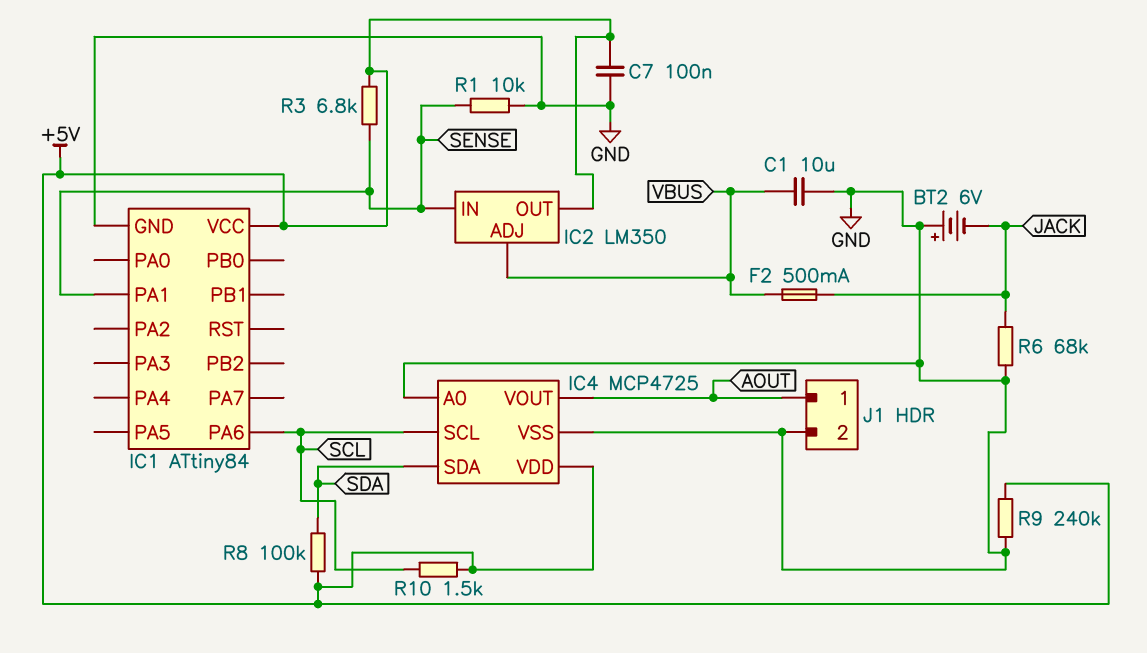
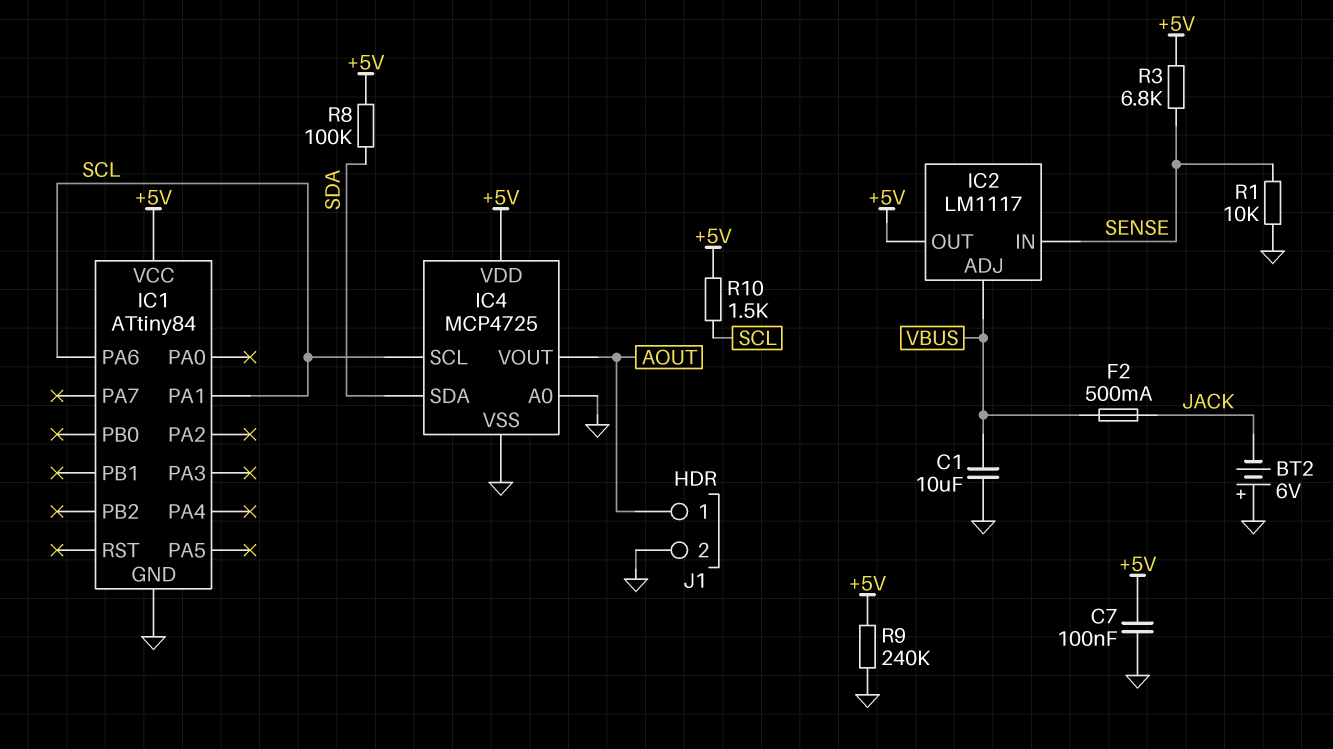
IC1 pin PA1: SENSE -> SCL
IC2: LM350 -> LM1117
R6: 68k (GND, JACK) -> none

